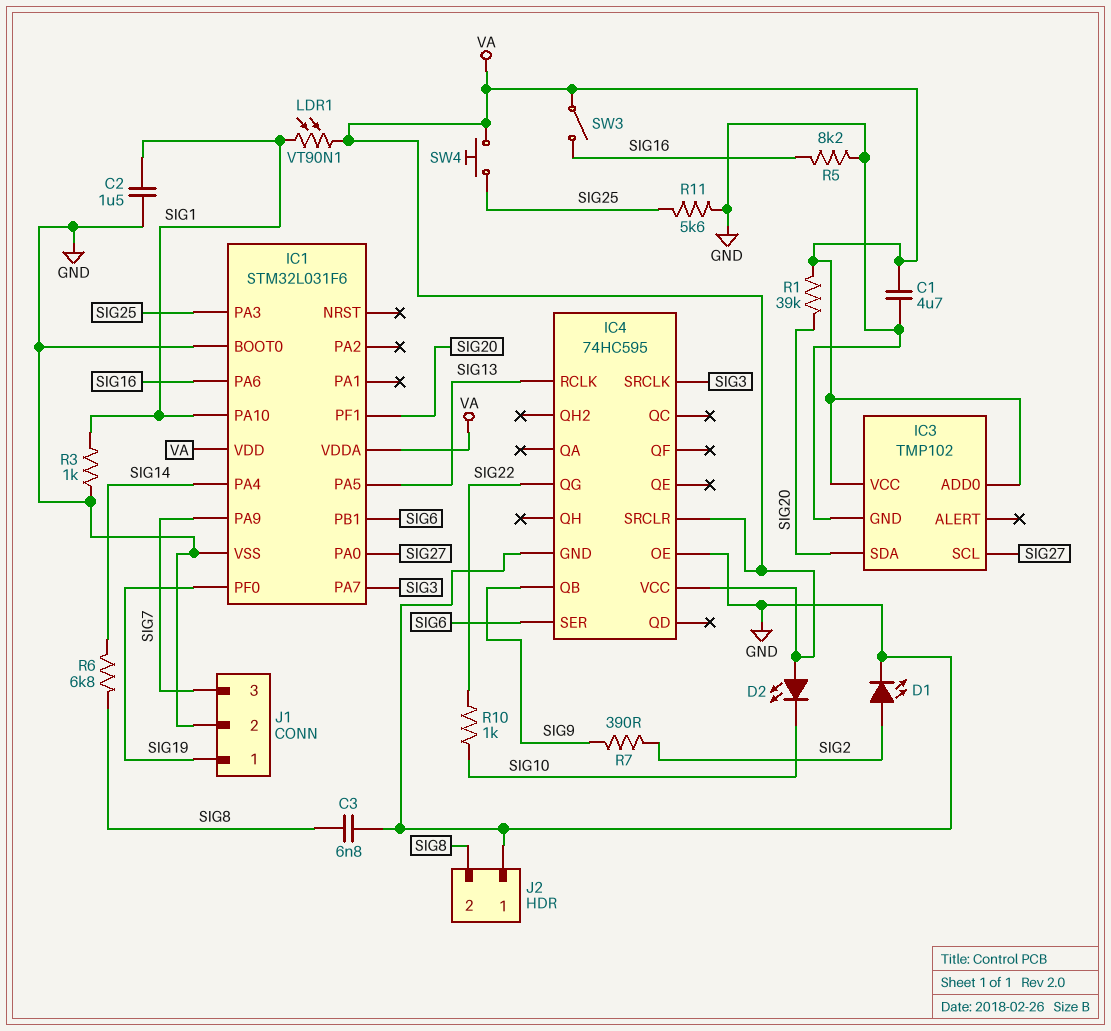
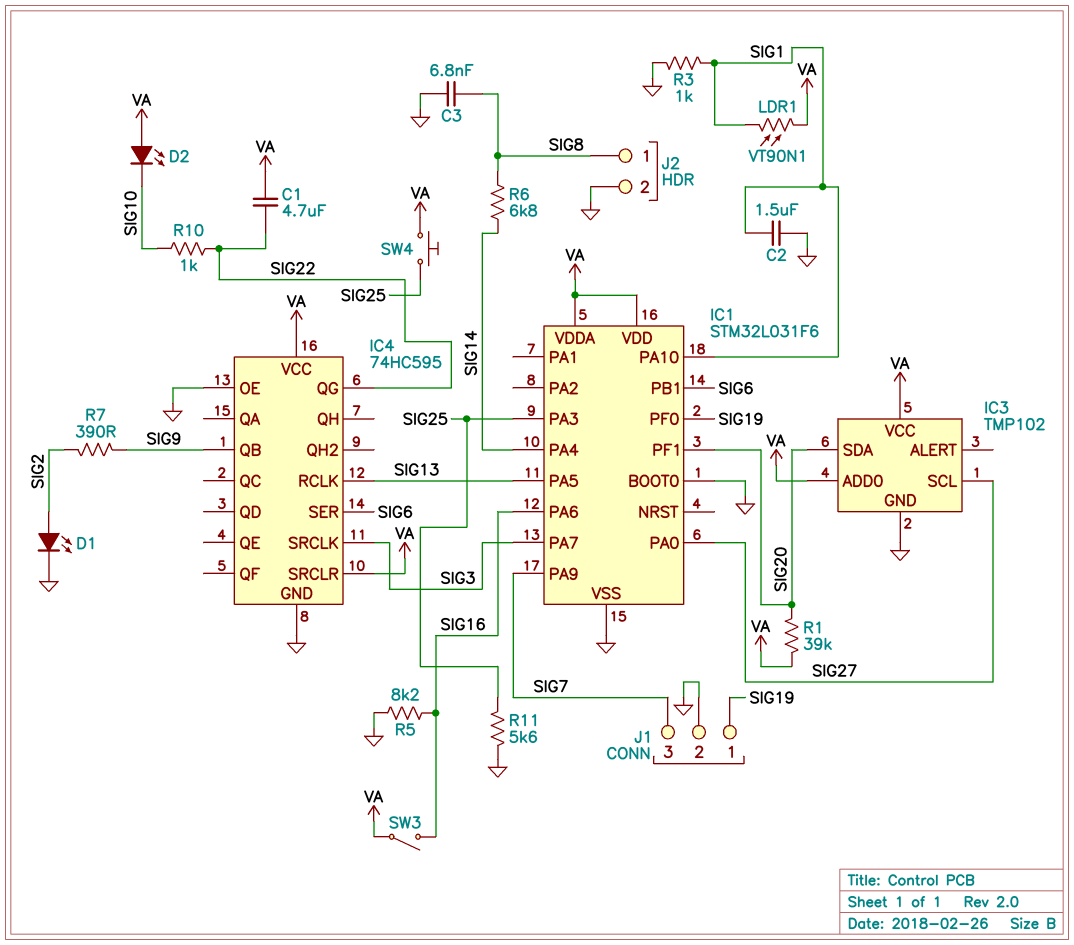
C1: 4.7uF (GND, VA) -> 4.7uF (SIG22, VA)
J2 pin 1: GND -> SIG8
J2 pin 2: SIG8 -> GND

